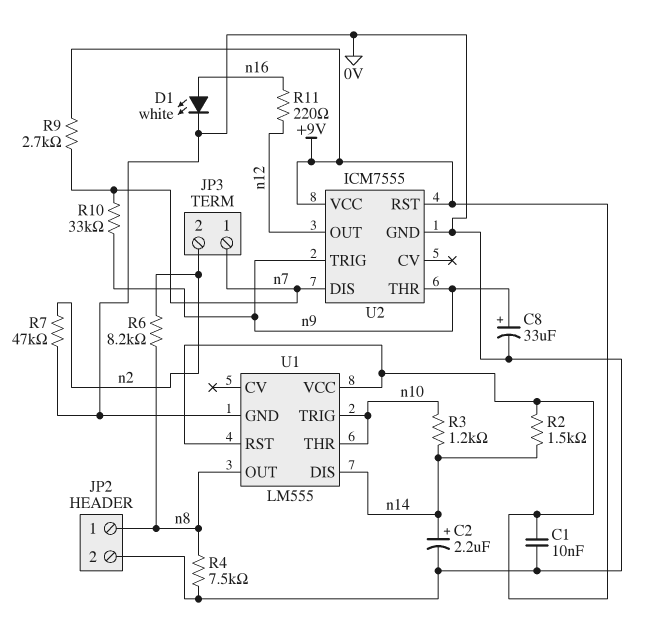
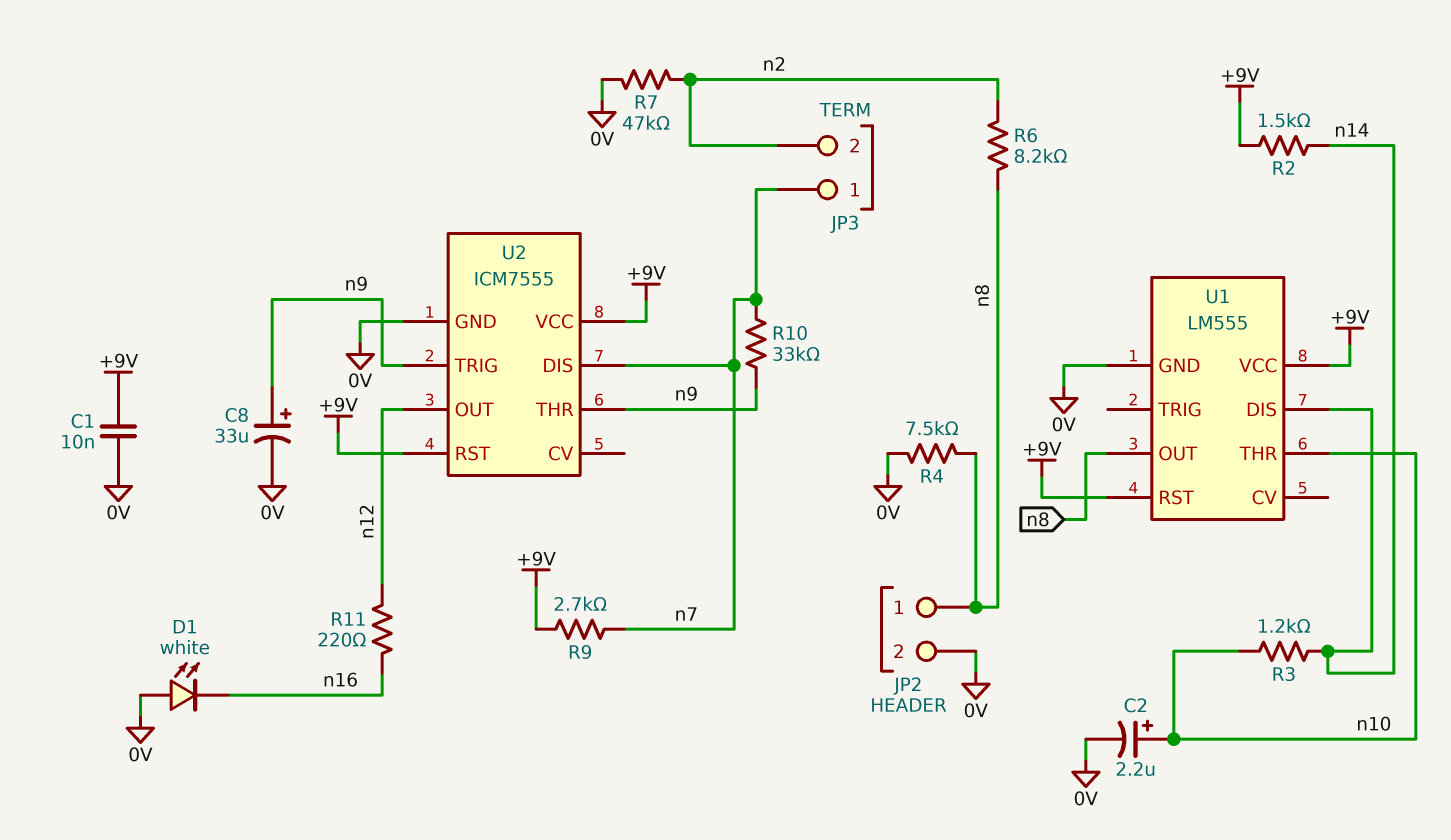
C2: 2.2uF (plus n14, minus 0V) -> 2.2uF (plus n10, minus 0V)
D1: LED white (A n16, K 0V) -> LED white (A 0V, K n16)
U1 pin TRIG: n10 -> none

